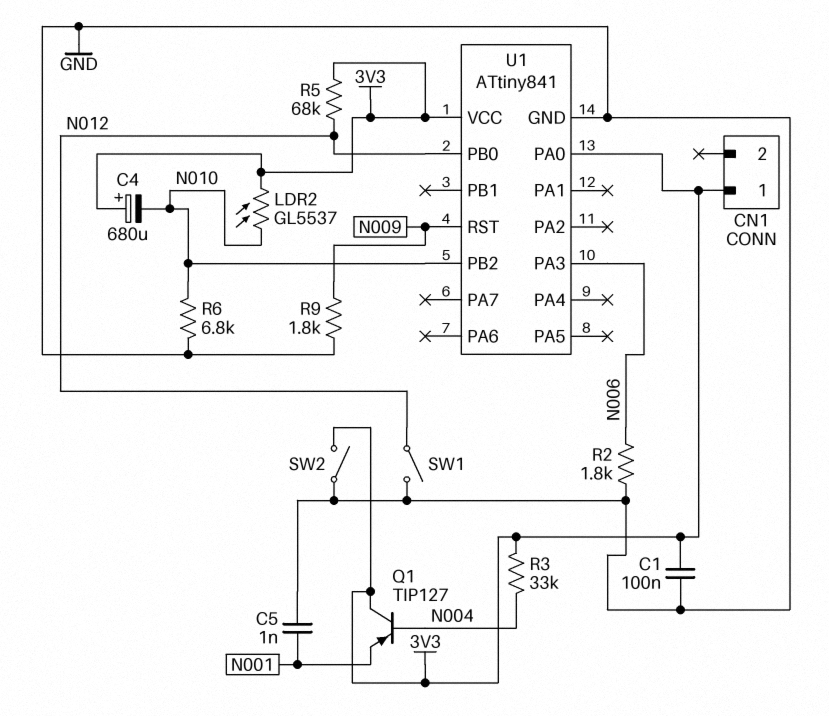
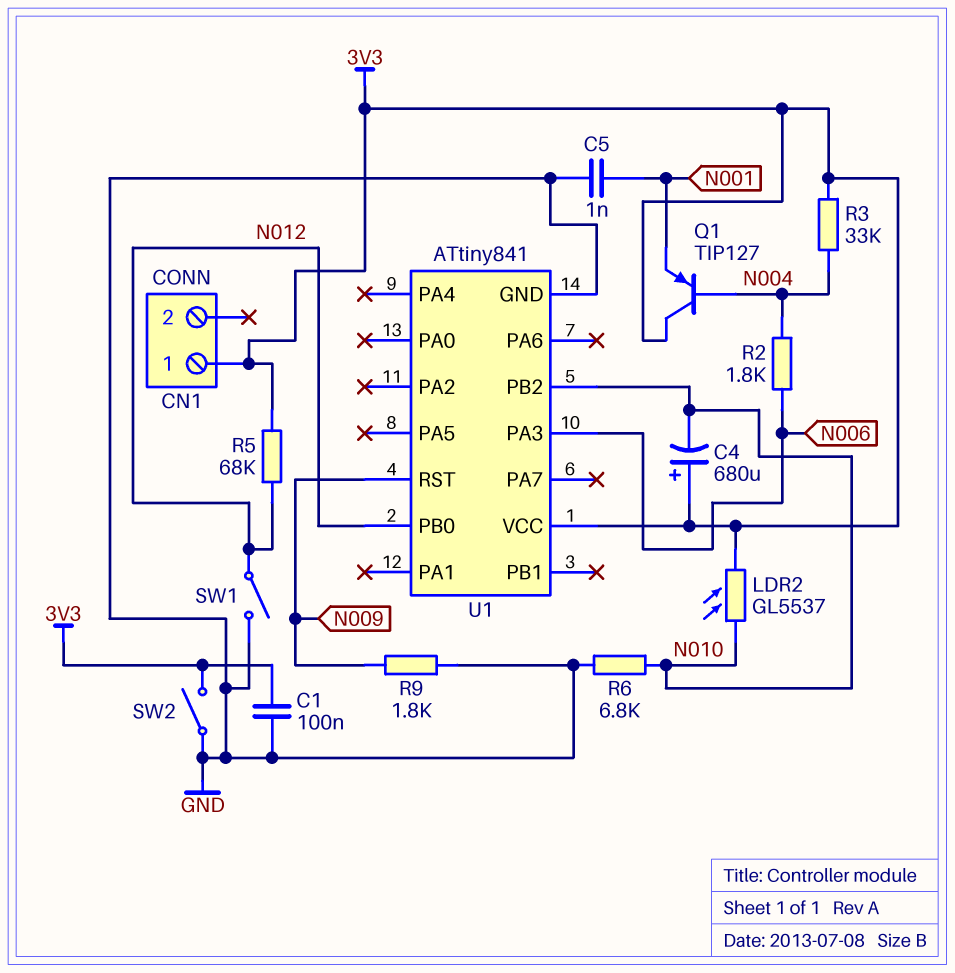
R2: 1.8k (GND, N006) -> 1.8k (N004, N006)
U1 pin PA0: 3V3 -> none

